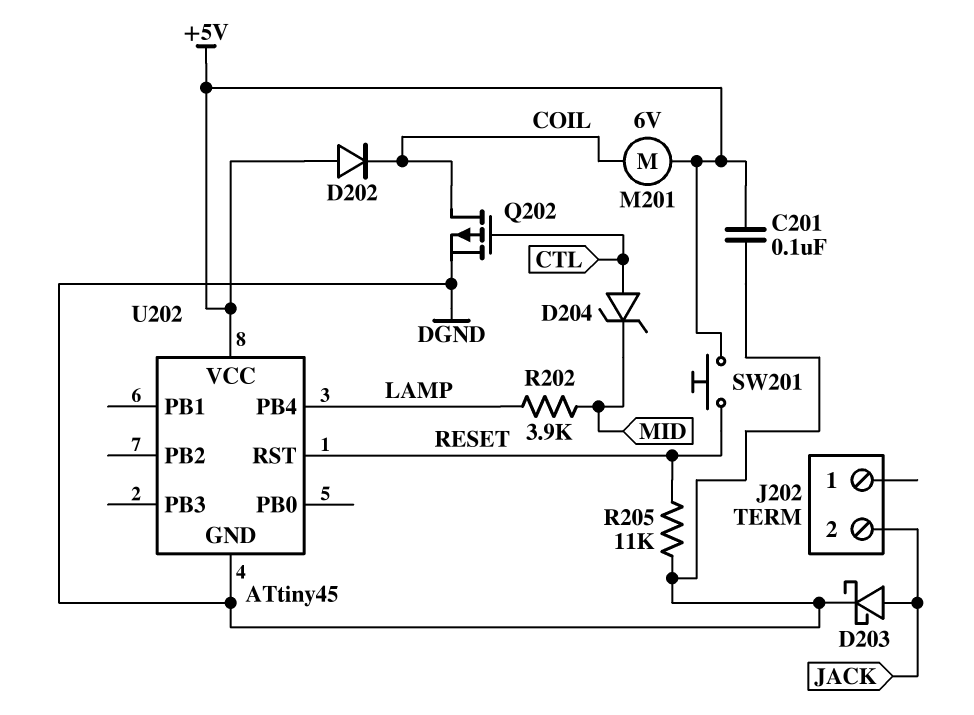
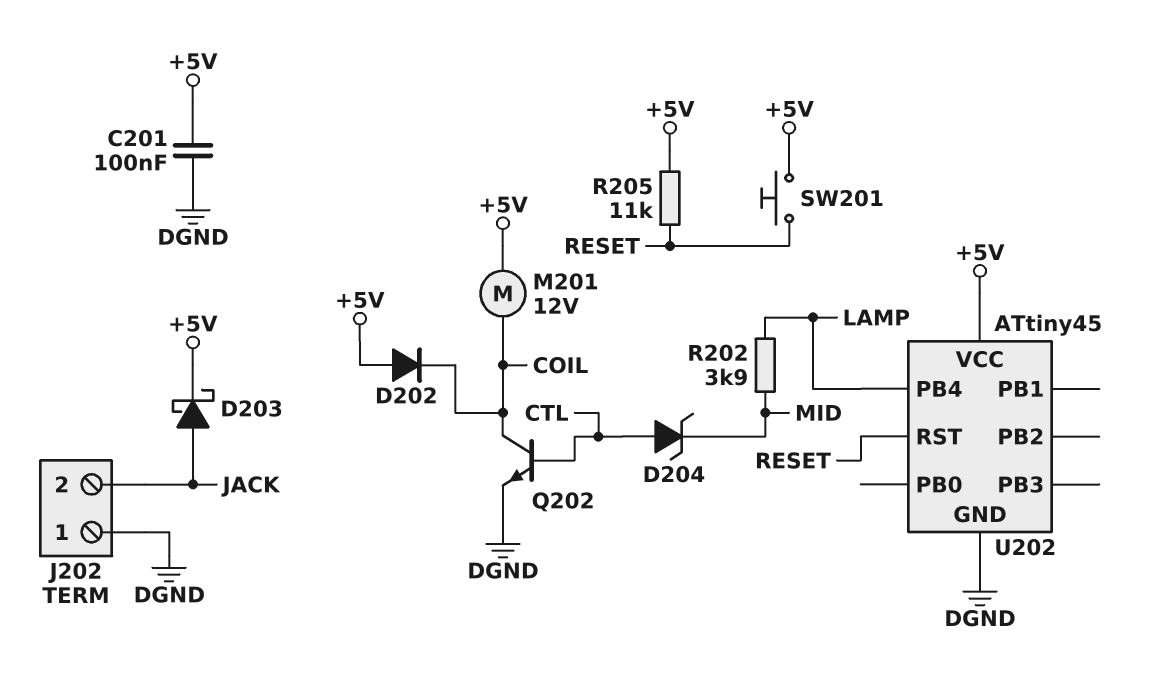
D203: schottky (A JACK, K DGND) -> schottky (A JACK, K +5V)
J202 pin 1: none -> DGND
M201: motor 6V (+5V, COIL) -> motor 12V (+5V, COIL)
Q202: PMOS (G CTL, D COIL, S DGND) -> NPN (B CTL, C COIL, E DGND)
R205: 11k (DGND, RESET) -> 11k (+5V, RESET)

